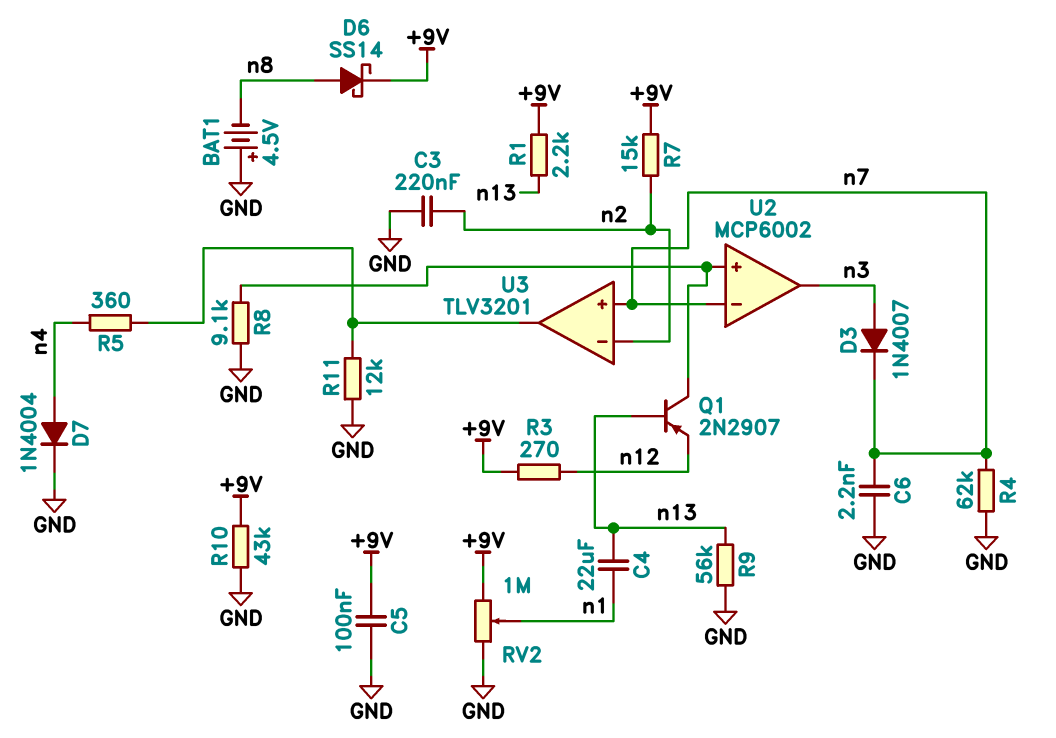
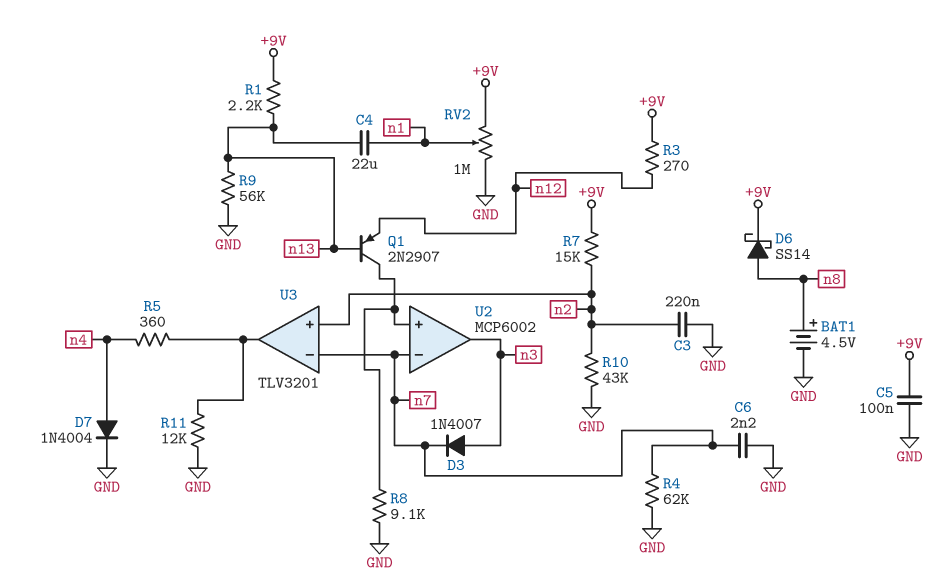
BAT1: 4.5V (plus GND, minus n8) -> 4.5V (plus n8, minus GND)
R10: 43k (+9V, GND) -> 43k (GND, n2)
U3 pin in+: n7 -> n2
U3 pin in-: n2 -> n7

